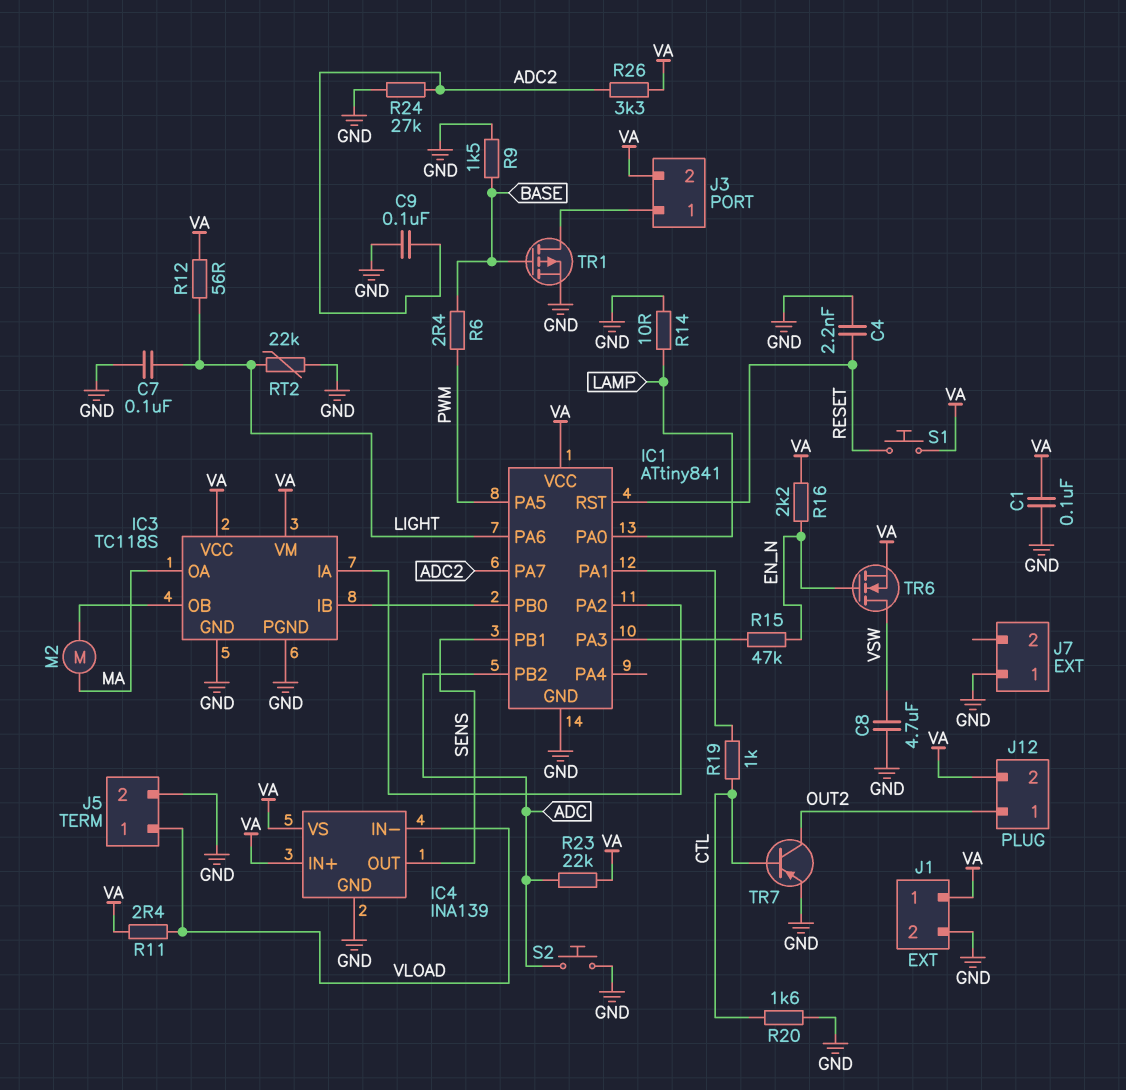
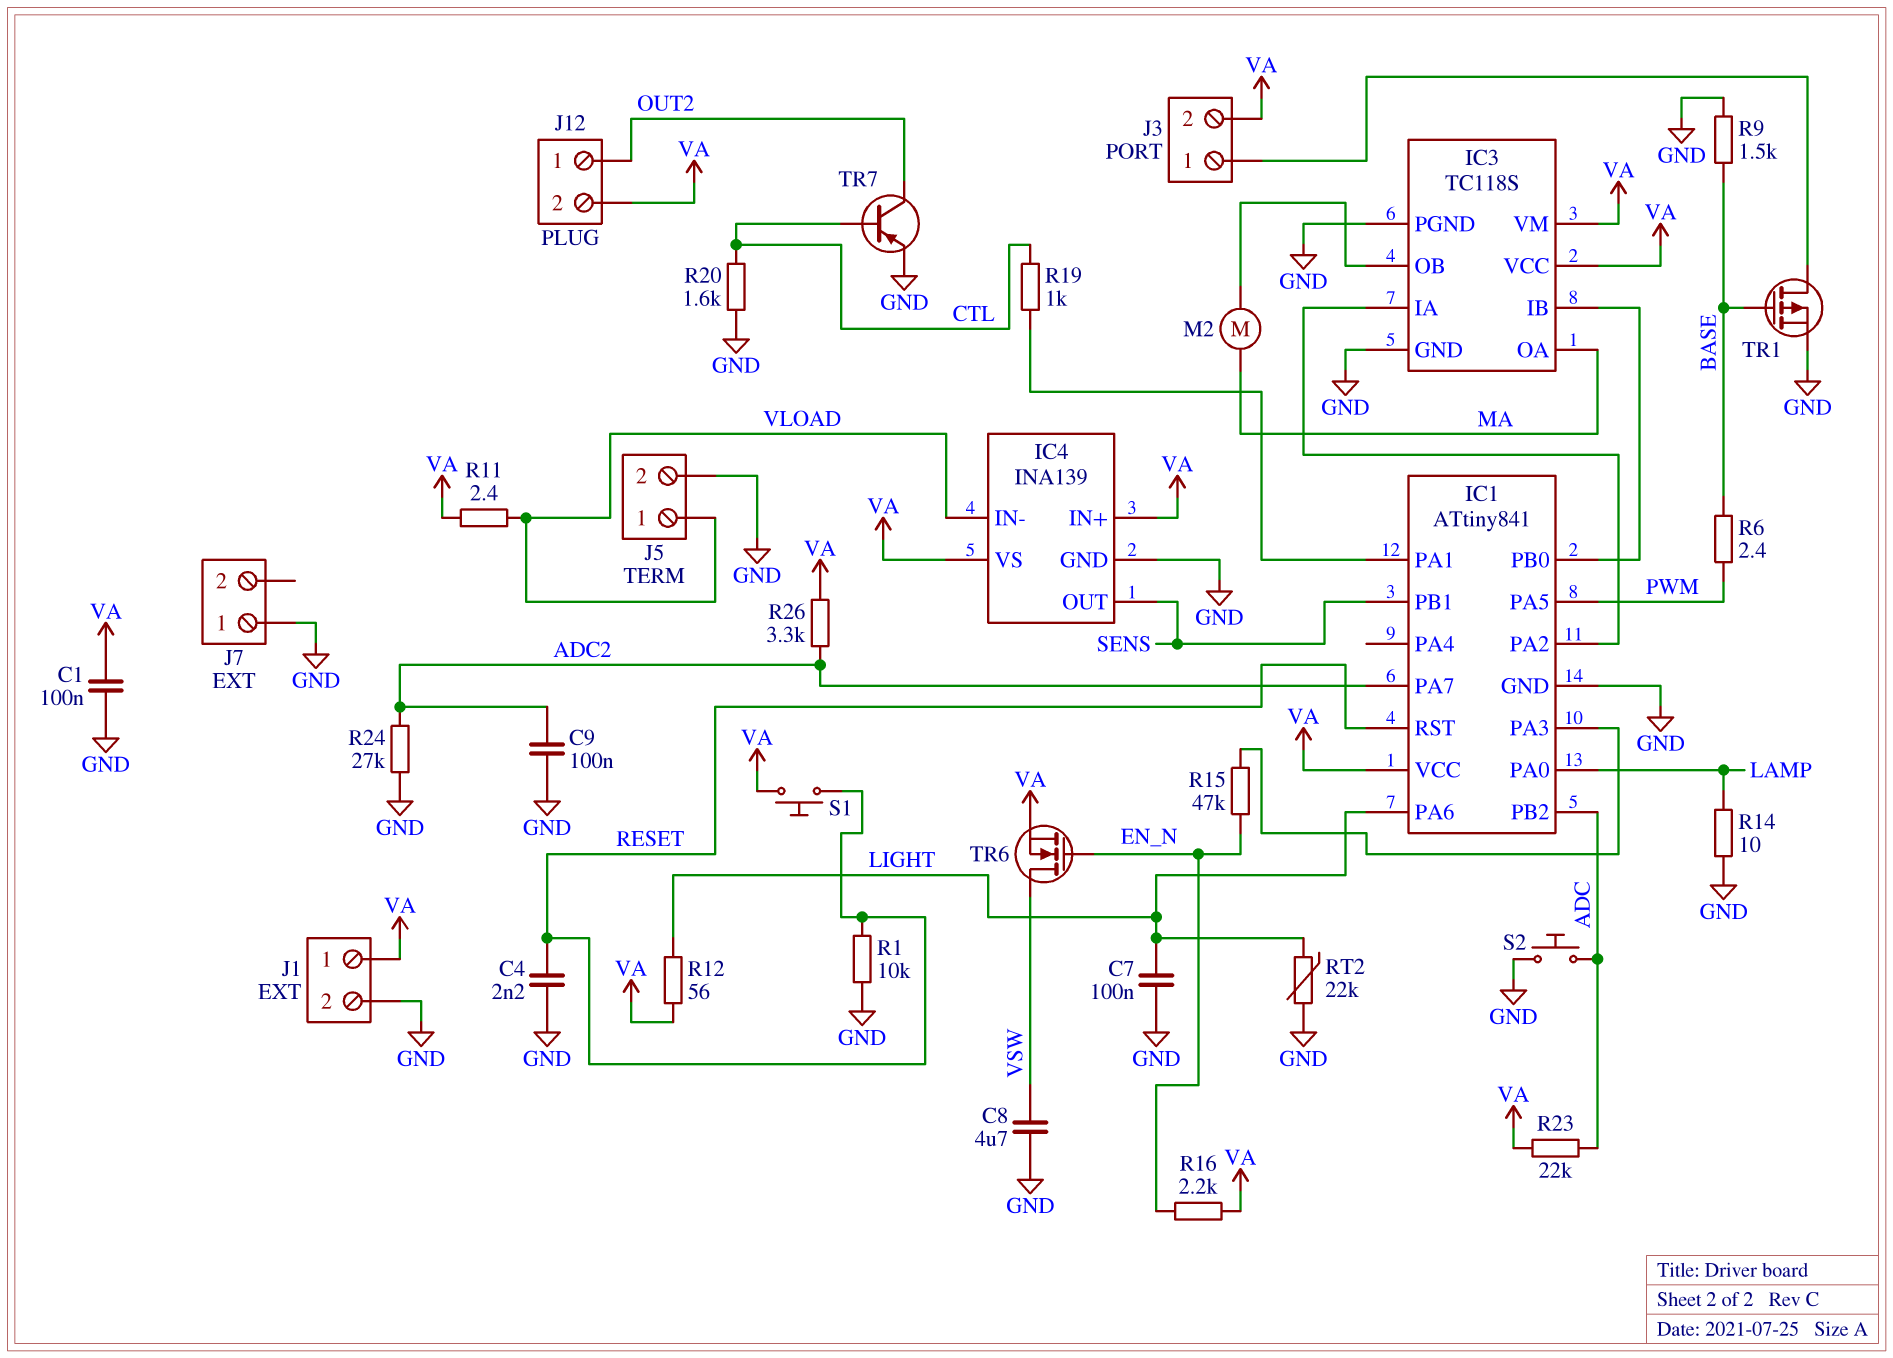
R1: none -> 10k (GND, RESET)

